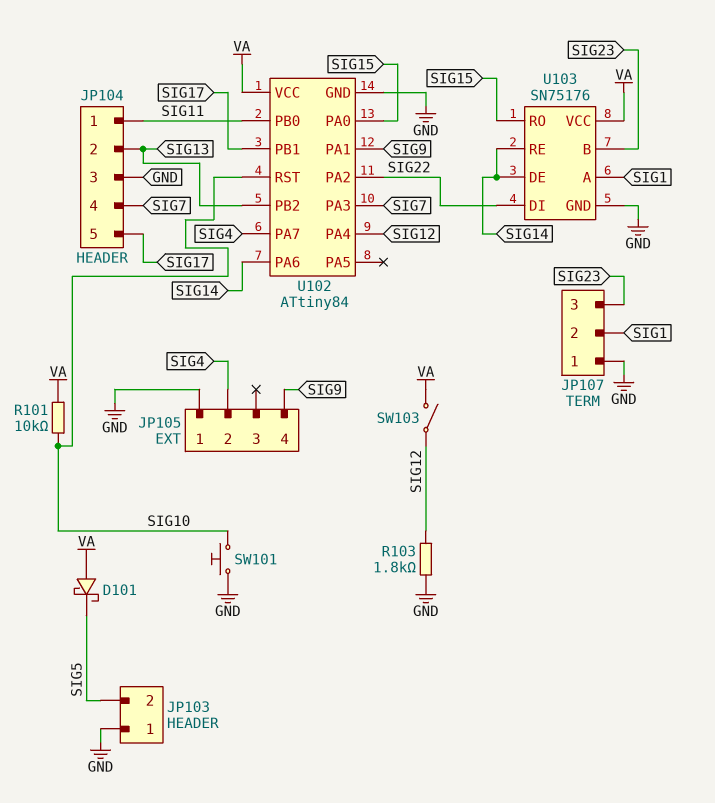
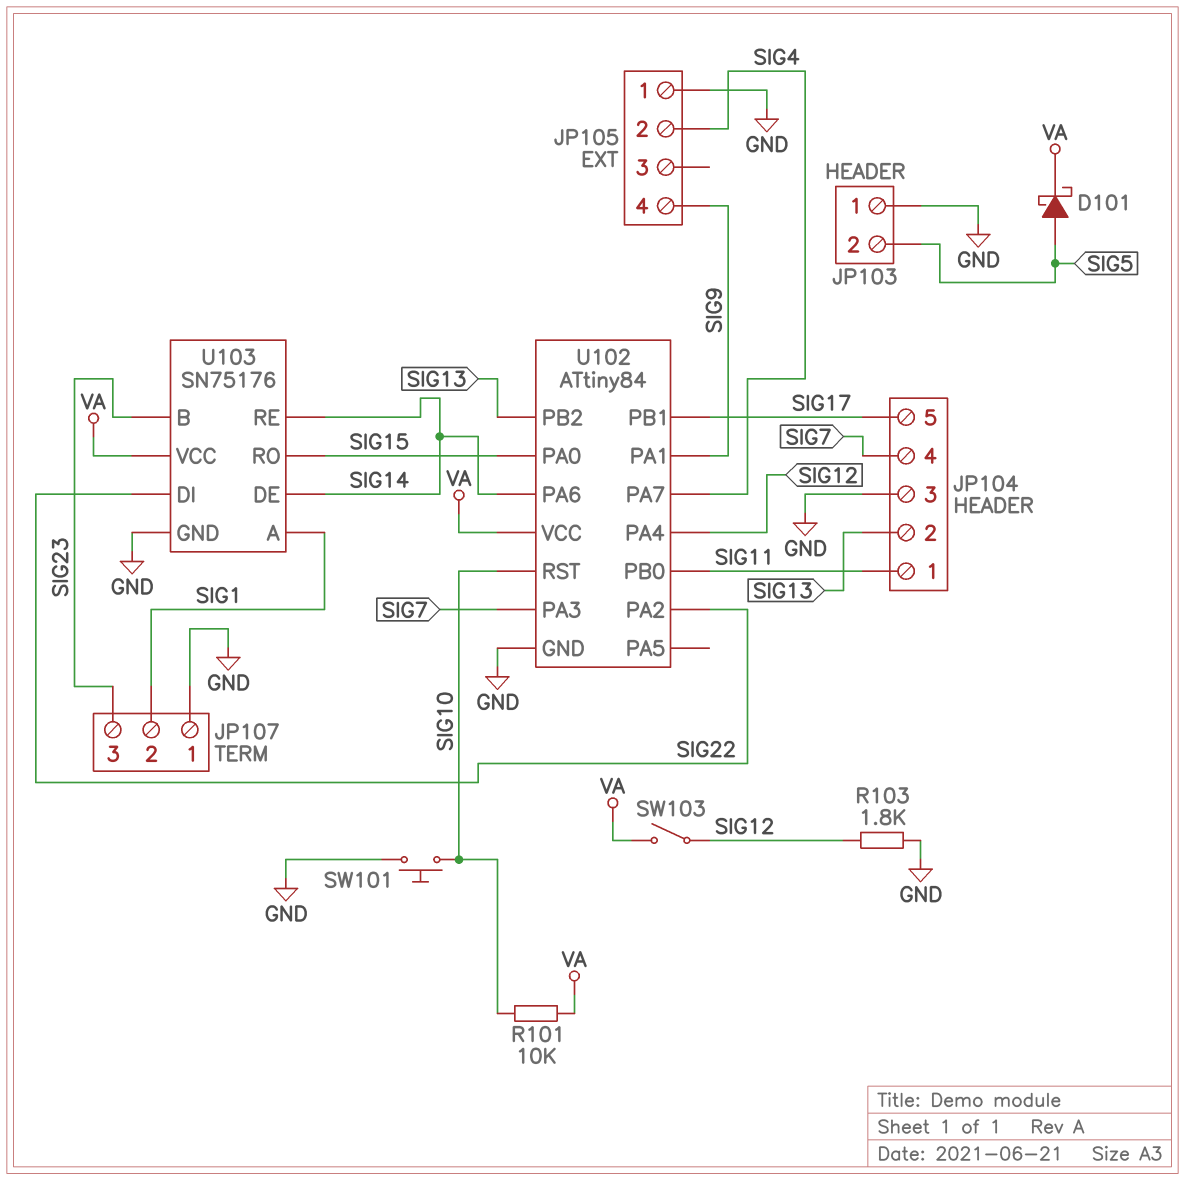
D101: schottky (A VA, K SIG5) -> schottky (A SIG5, K VA)

